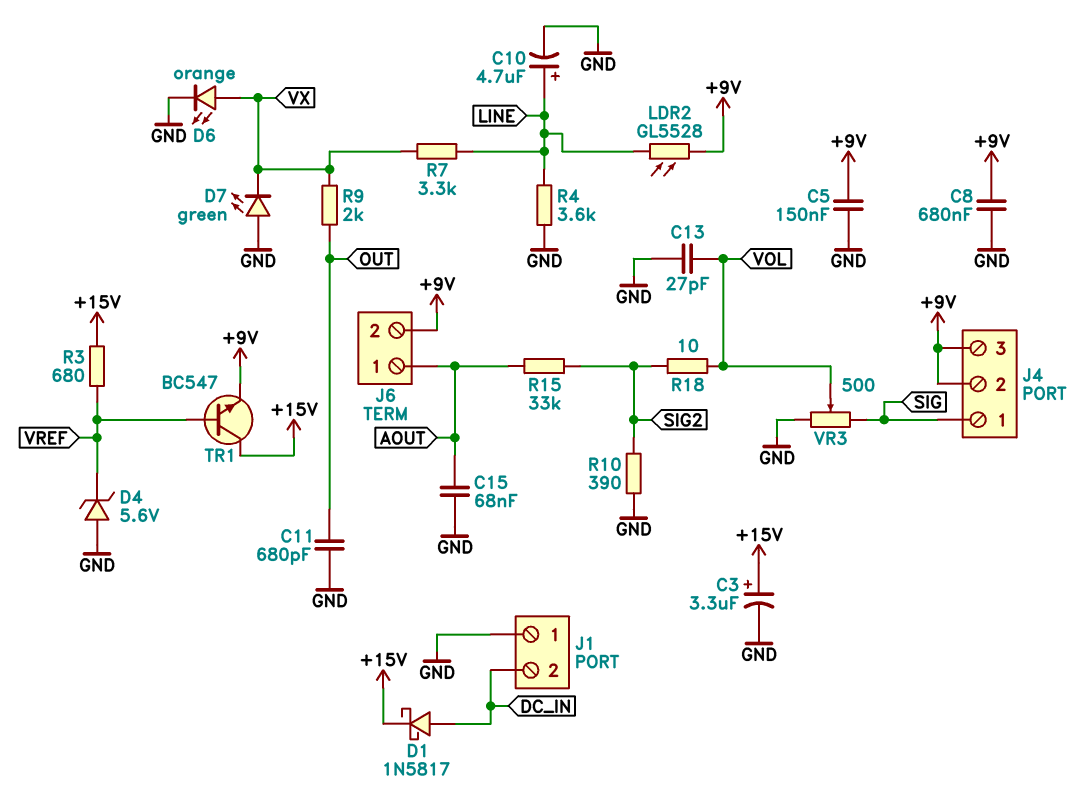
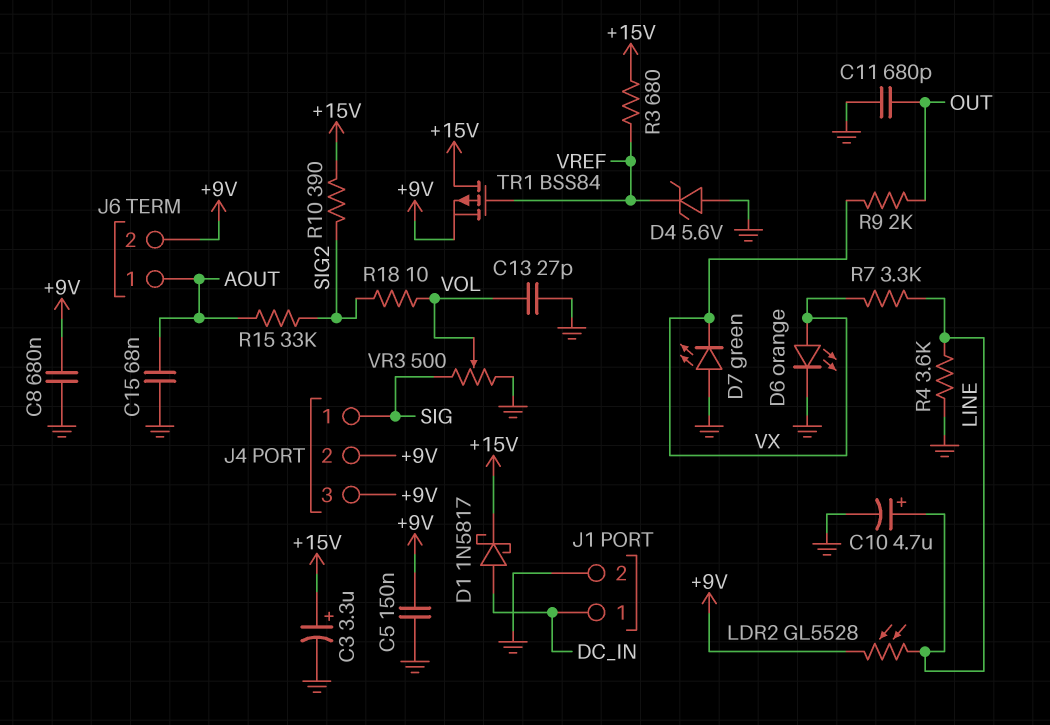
J1 pin 1: GND -> DC_IN
J1 pin 2: DC_IN -> GND
R10: 390 (GND, SIG2) -> 390 (+15V, SIG2)
TR1: NPN BC547 (B VREF, C +15V, E +9V) -> PMOS BSS84 (G VREF, D +15V, S +9V)

